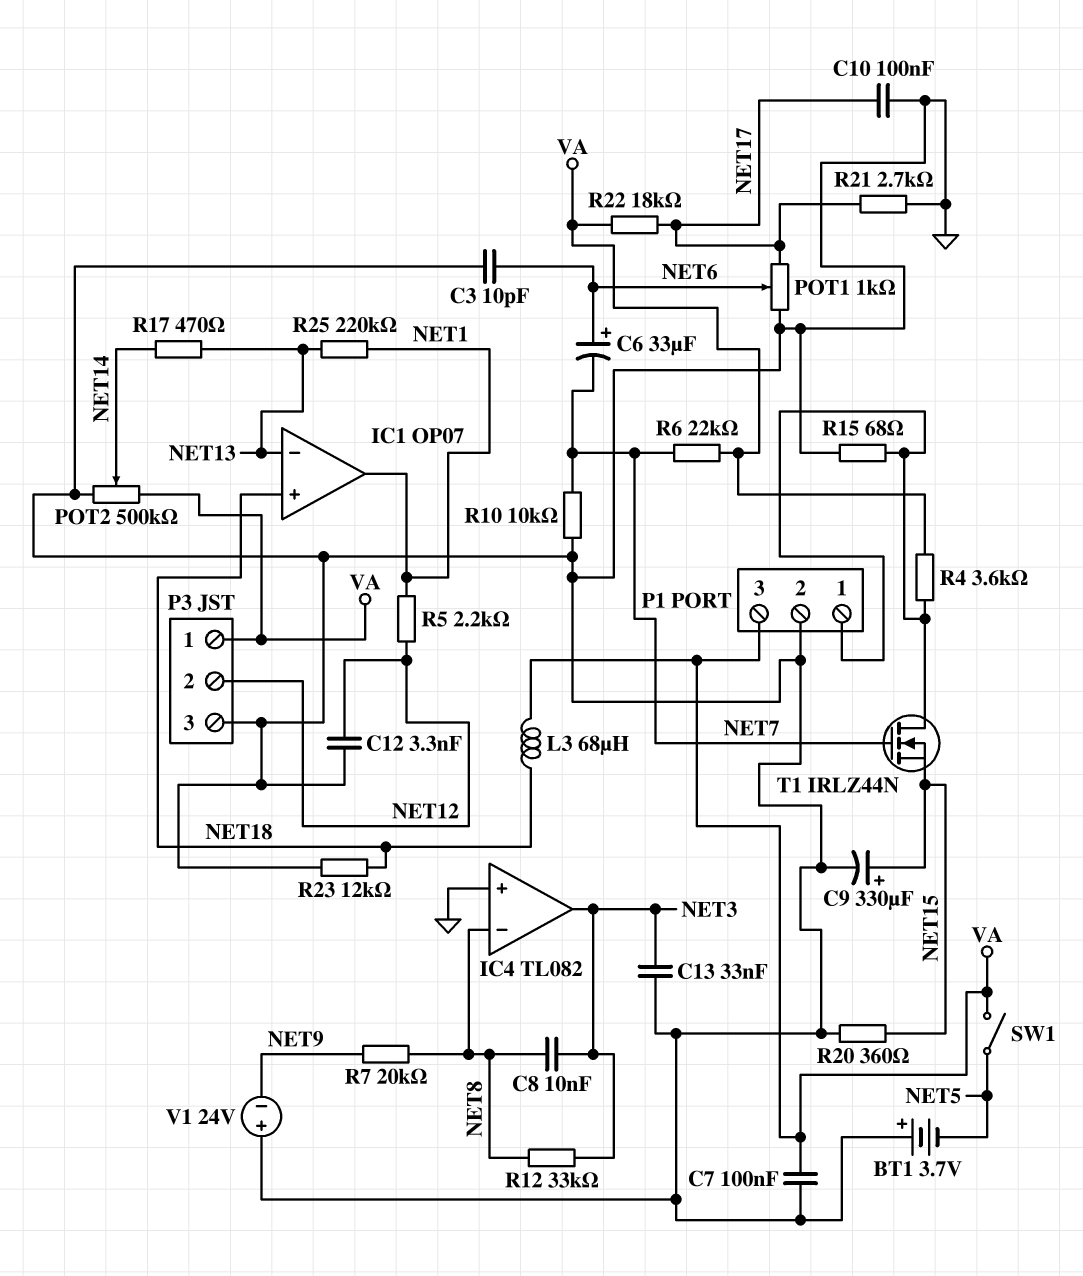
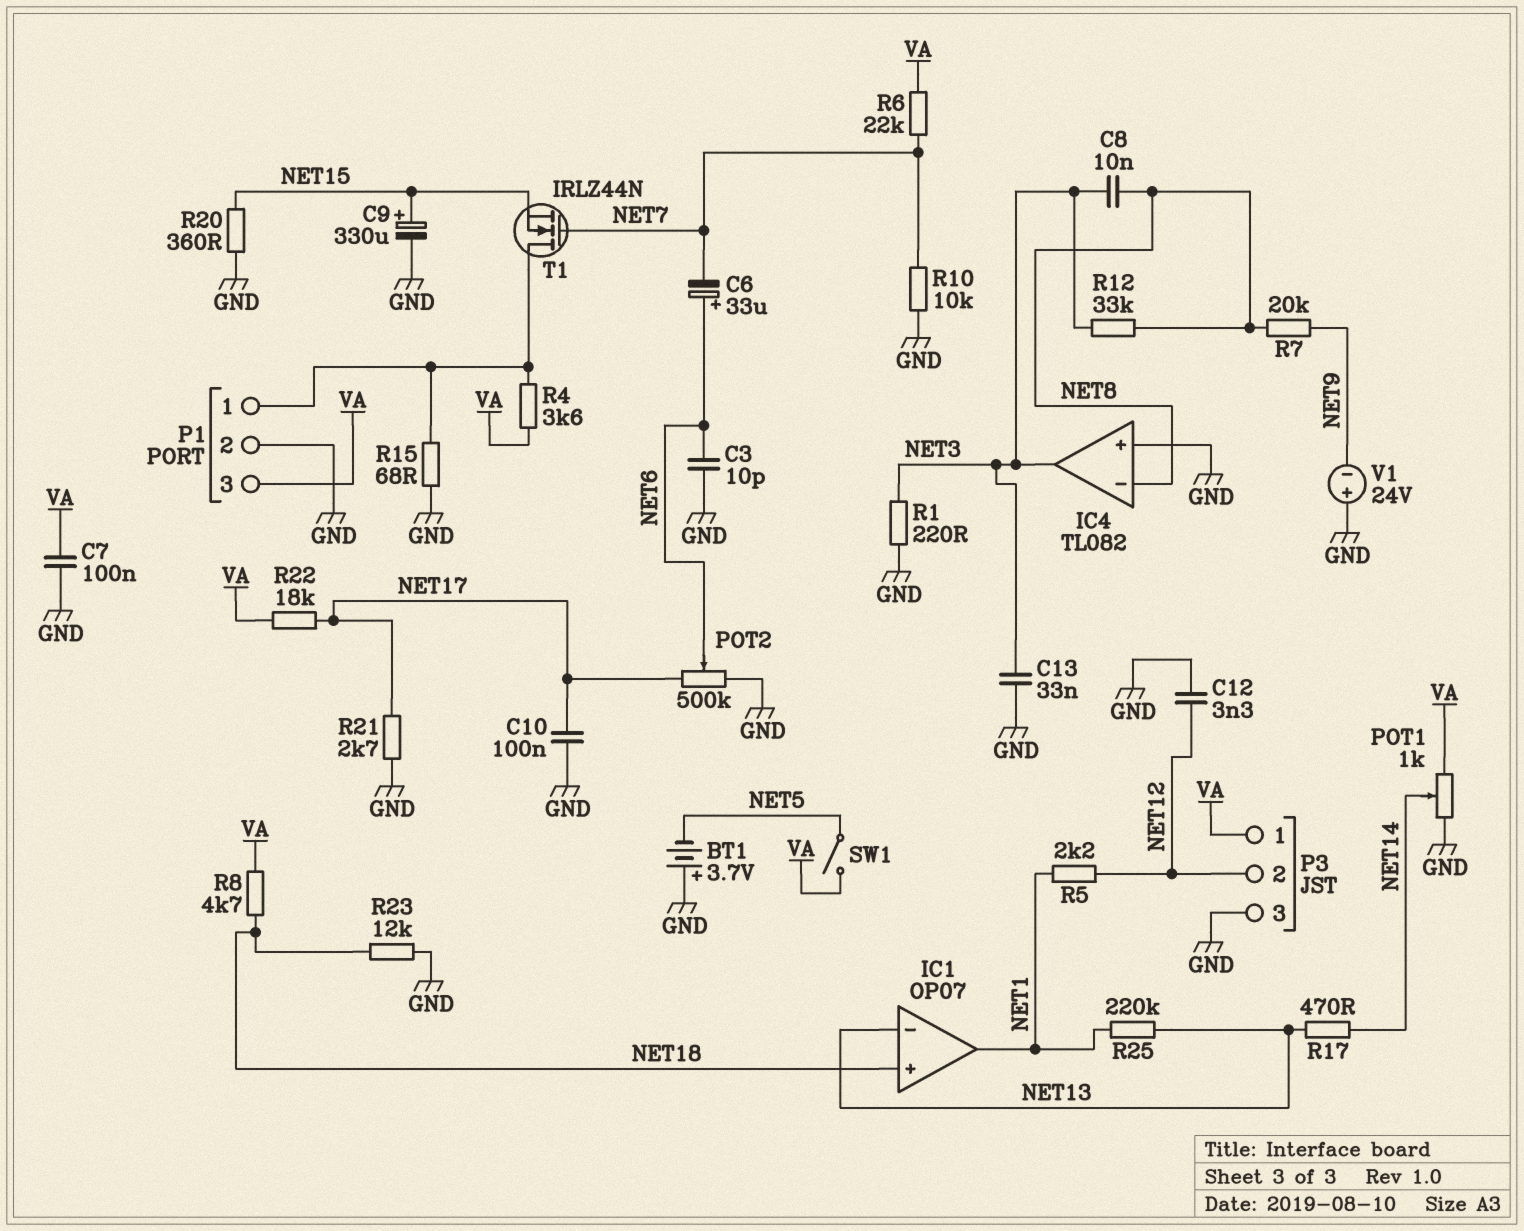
L3: 68uH (NET18, VA) -> none
POT1: 1k (GND, NET17, wiper NET6) -> 1k (GND, VA, wiper NET14)
POT2: 500k (GND, VA, wiper NET14) -> 500k (GND, NET17, wiper NET6)
R1: none -> 220 (GND, NET3)
R8: none -> 4.7k (NET18, VA)

